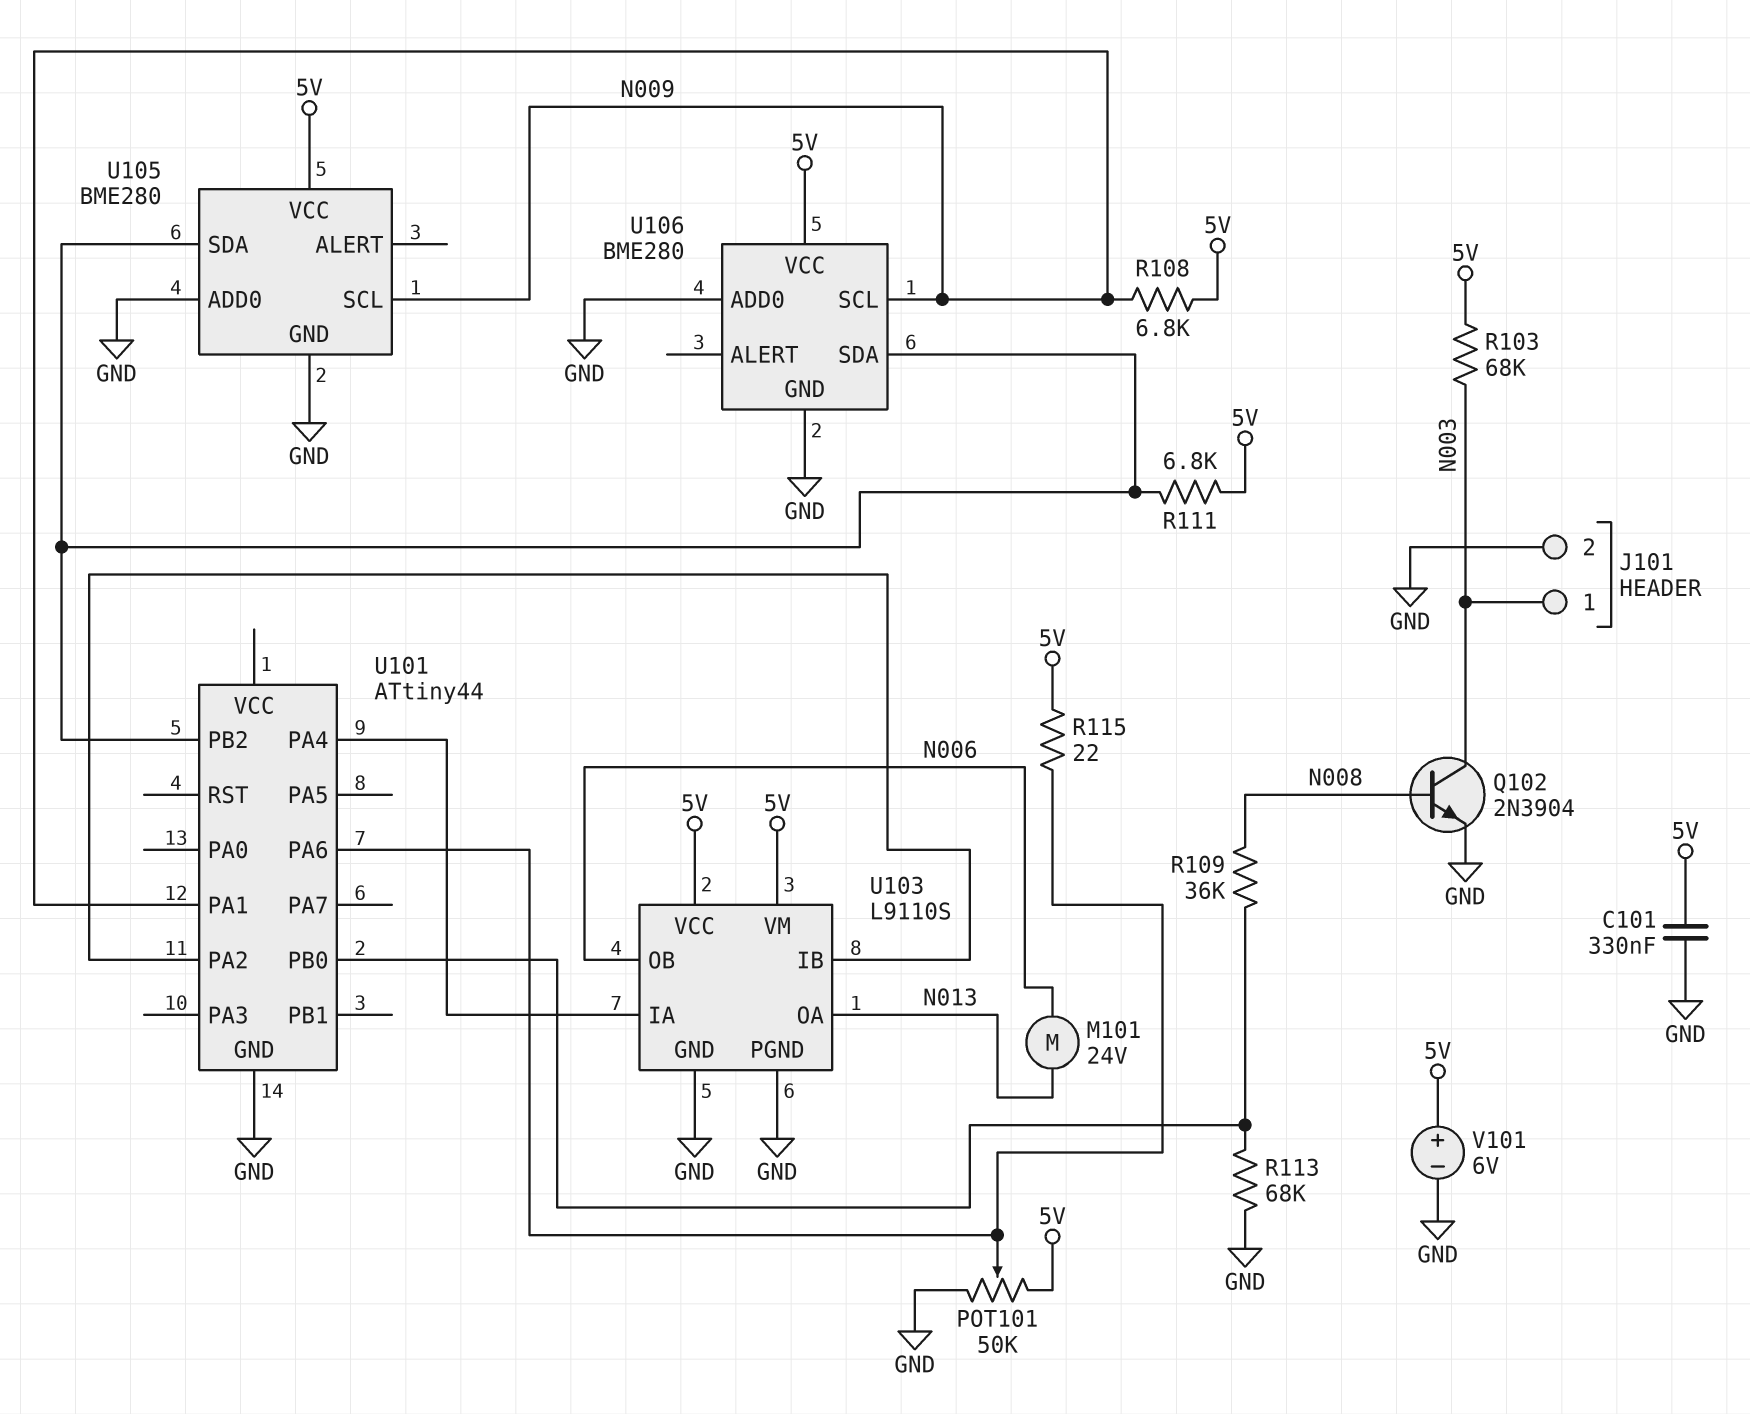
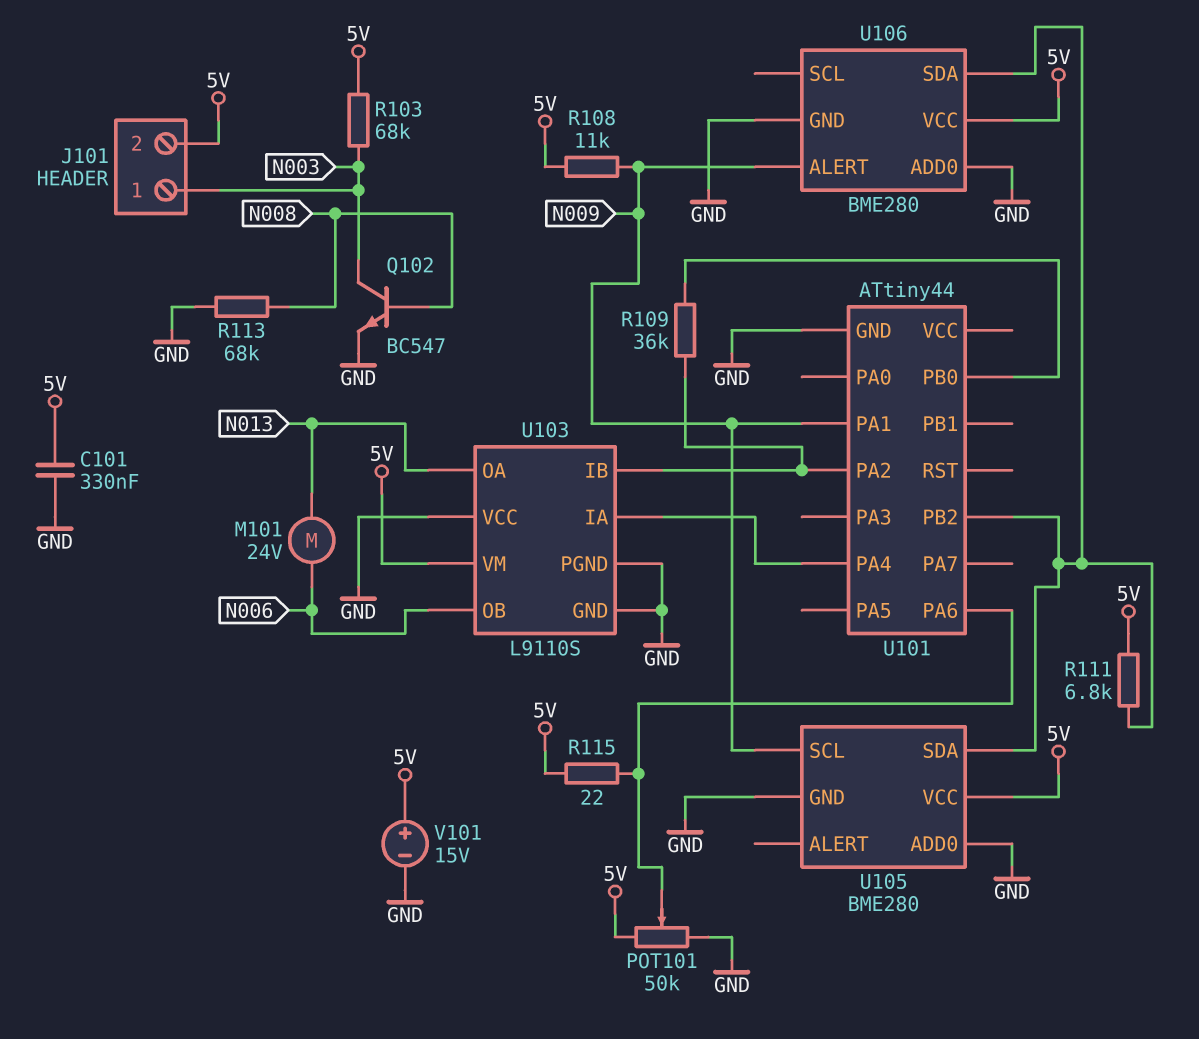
J101 pin 2: GND -> 5V
Q102: NPN 2N3904 (B N008, C N003, E GND) -> NPN BC547 (B N008, C N003, E GND)
R108: 6.8k (5V, N009) -> 11k (5V, N009)
R109: 36k (N008, U101/PB0) -> 36k (U101/PA2, U101/PB0)
R113: 68k (GND, U101/PB0) -> 68k (GND, N008)
U103 pin VCC: 5V -> GND
U106 pin ALERT: none -> N009
U106 pin SCL: N009 -> none
V101: 6V (plus 5V, minus GND) -> 15V (plus 5V, minus GND)

